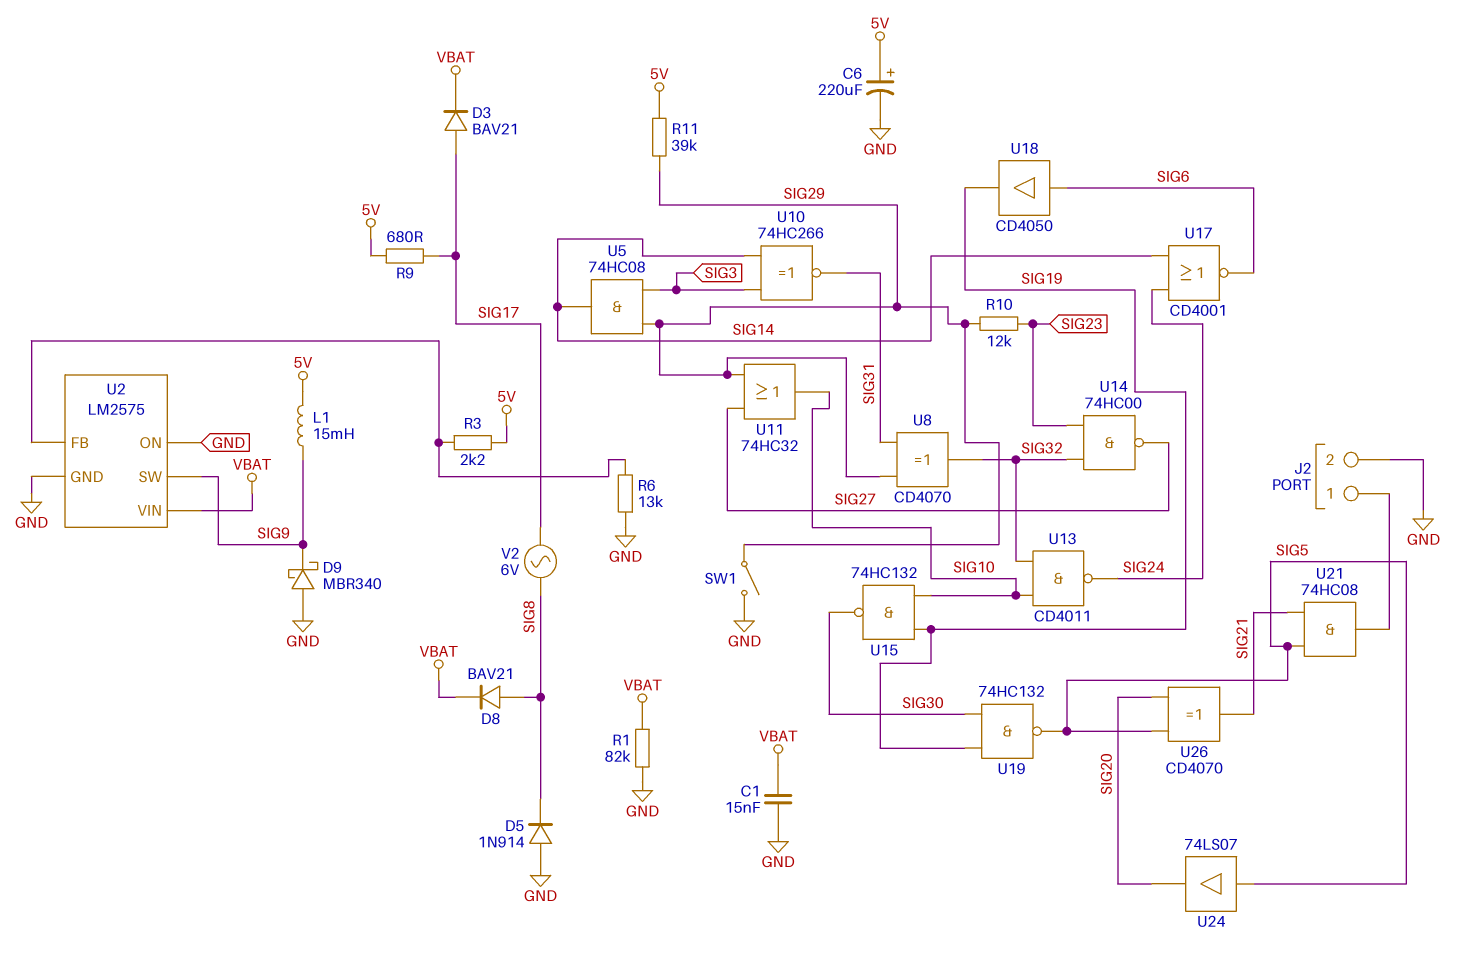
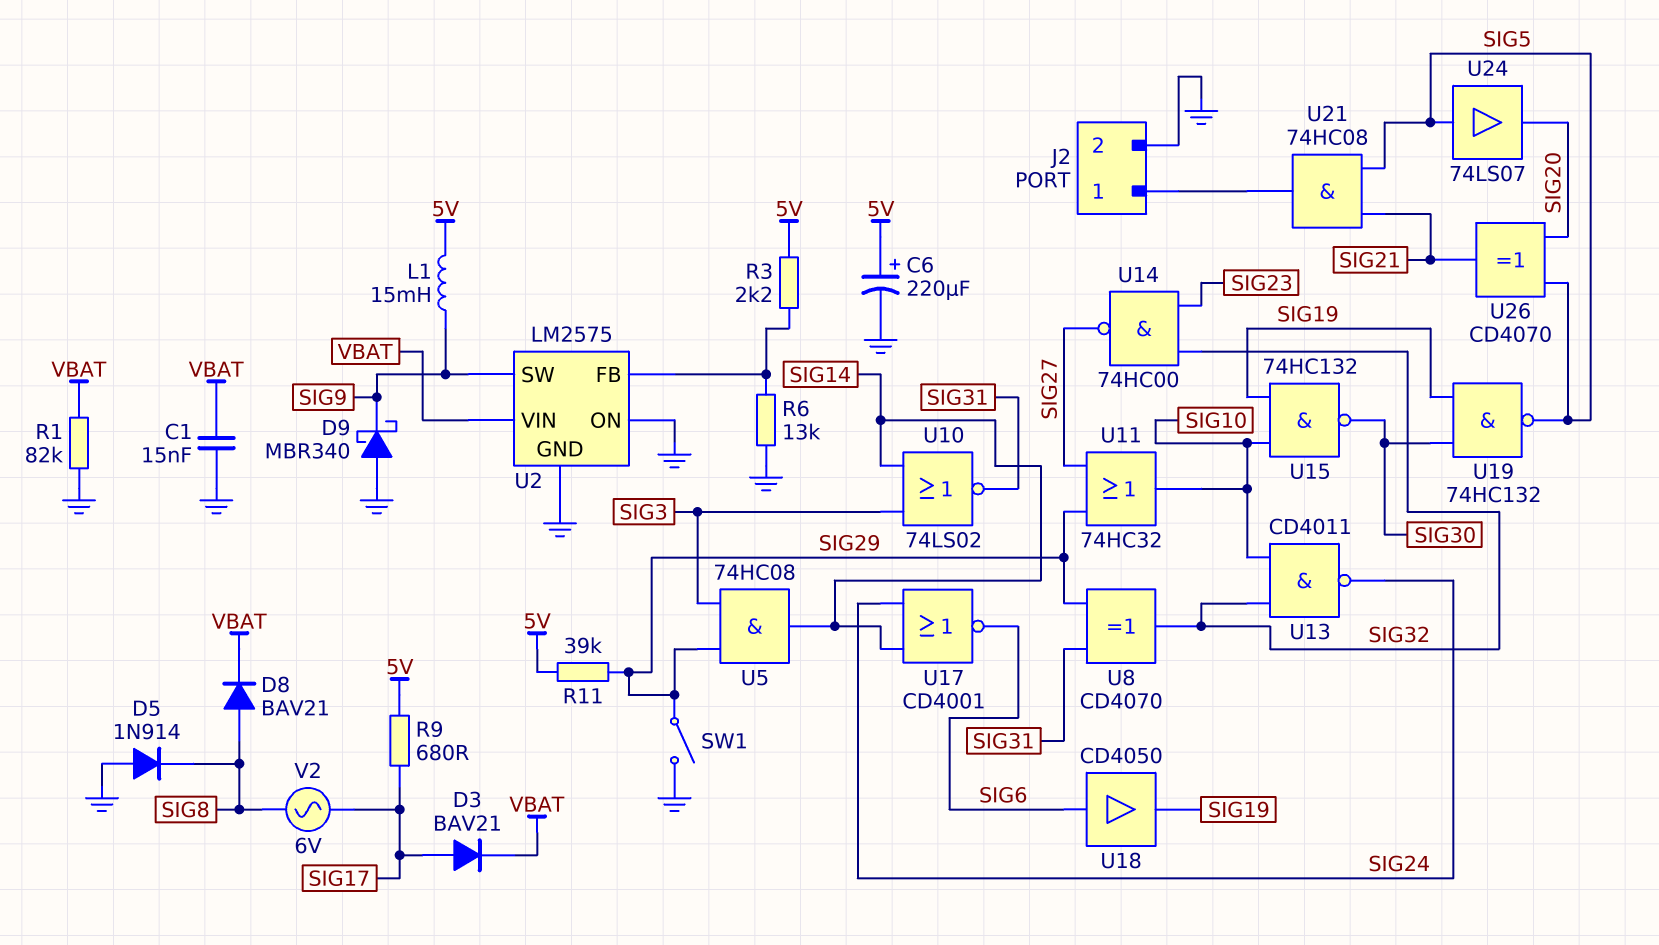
R10: 12k (SIG23, SIG29) -> none
U10: XNOR 74HC266 (in SIG3, in SIG14, out SIG31) -> NOR 74LS02 (in SIG3, in SIG14, out SIG31)

